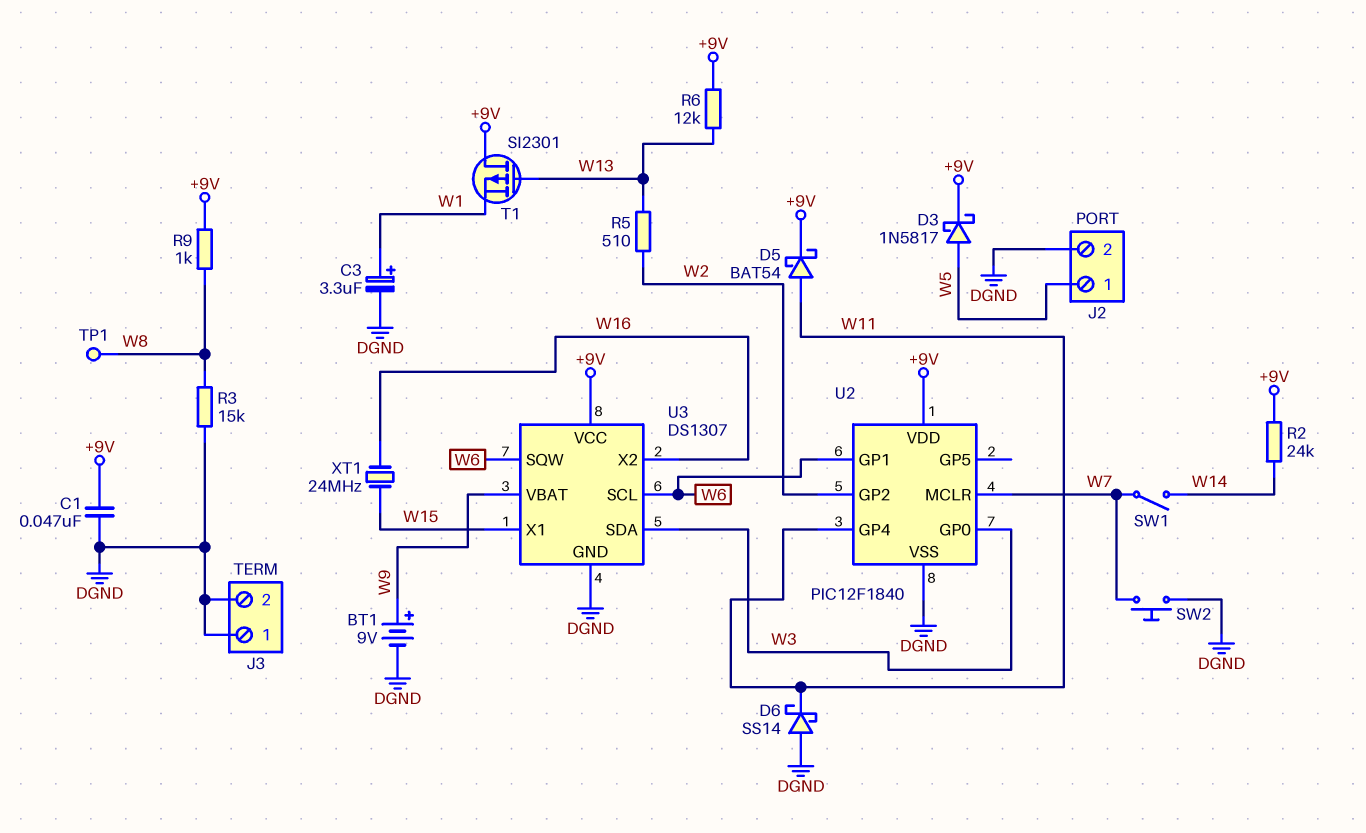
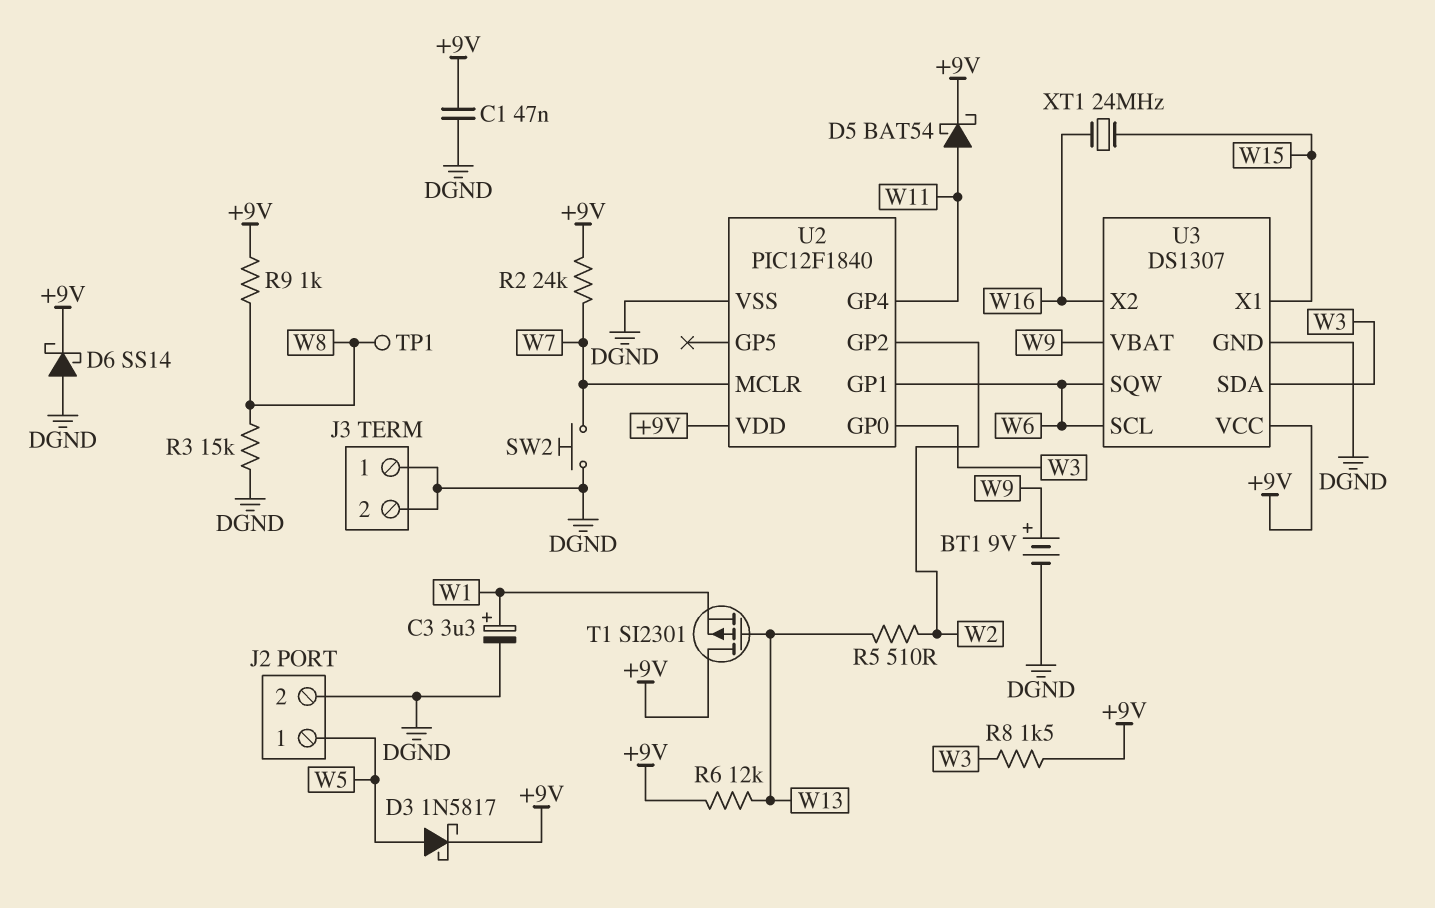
D6: schottky SS14 (A DGND, K W11) -> schottky SS14 (A DGND, K +9V)
R2: 24k (+9V, W14) -> 24k (+9V, W7)
R8: none -> 1.5k (+9V, W3)
SW1: switch (W7, W14) -> none

